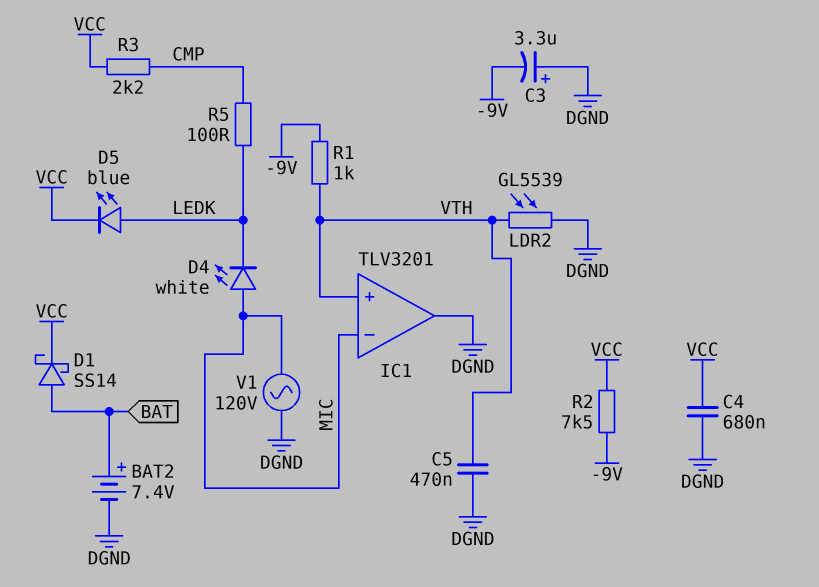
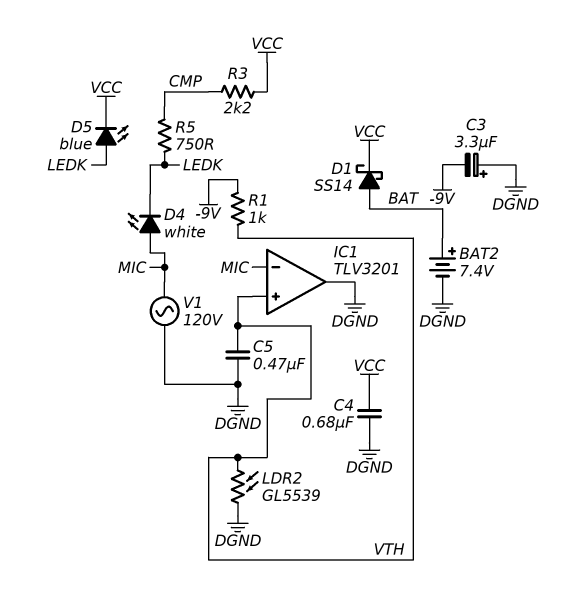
R2: 7.5k (-9V, VCC) -> none
R5: 100 (CMP, LEDK) -> 750 (CMP, LEDK)

